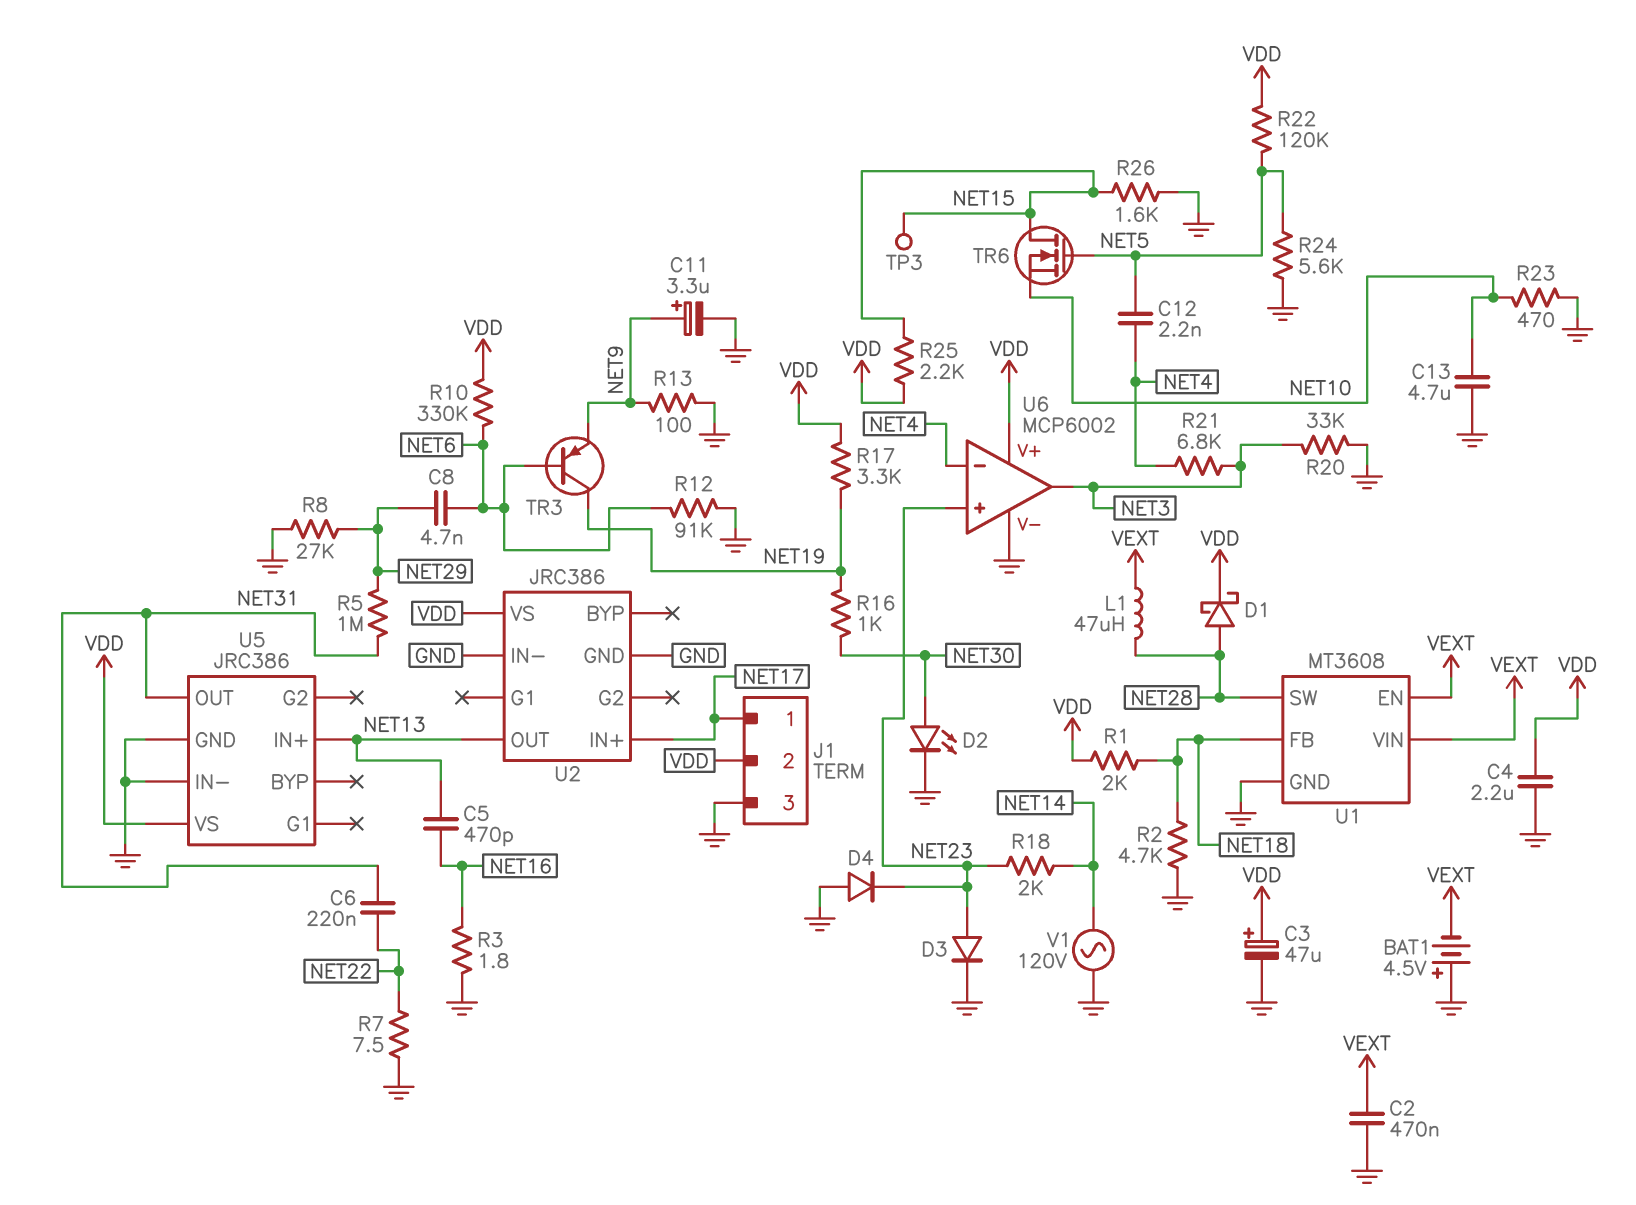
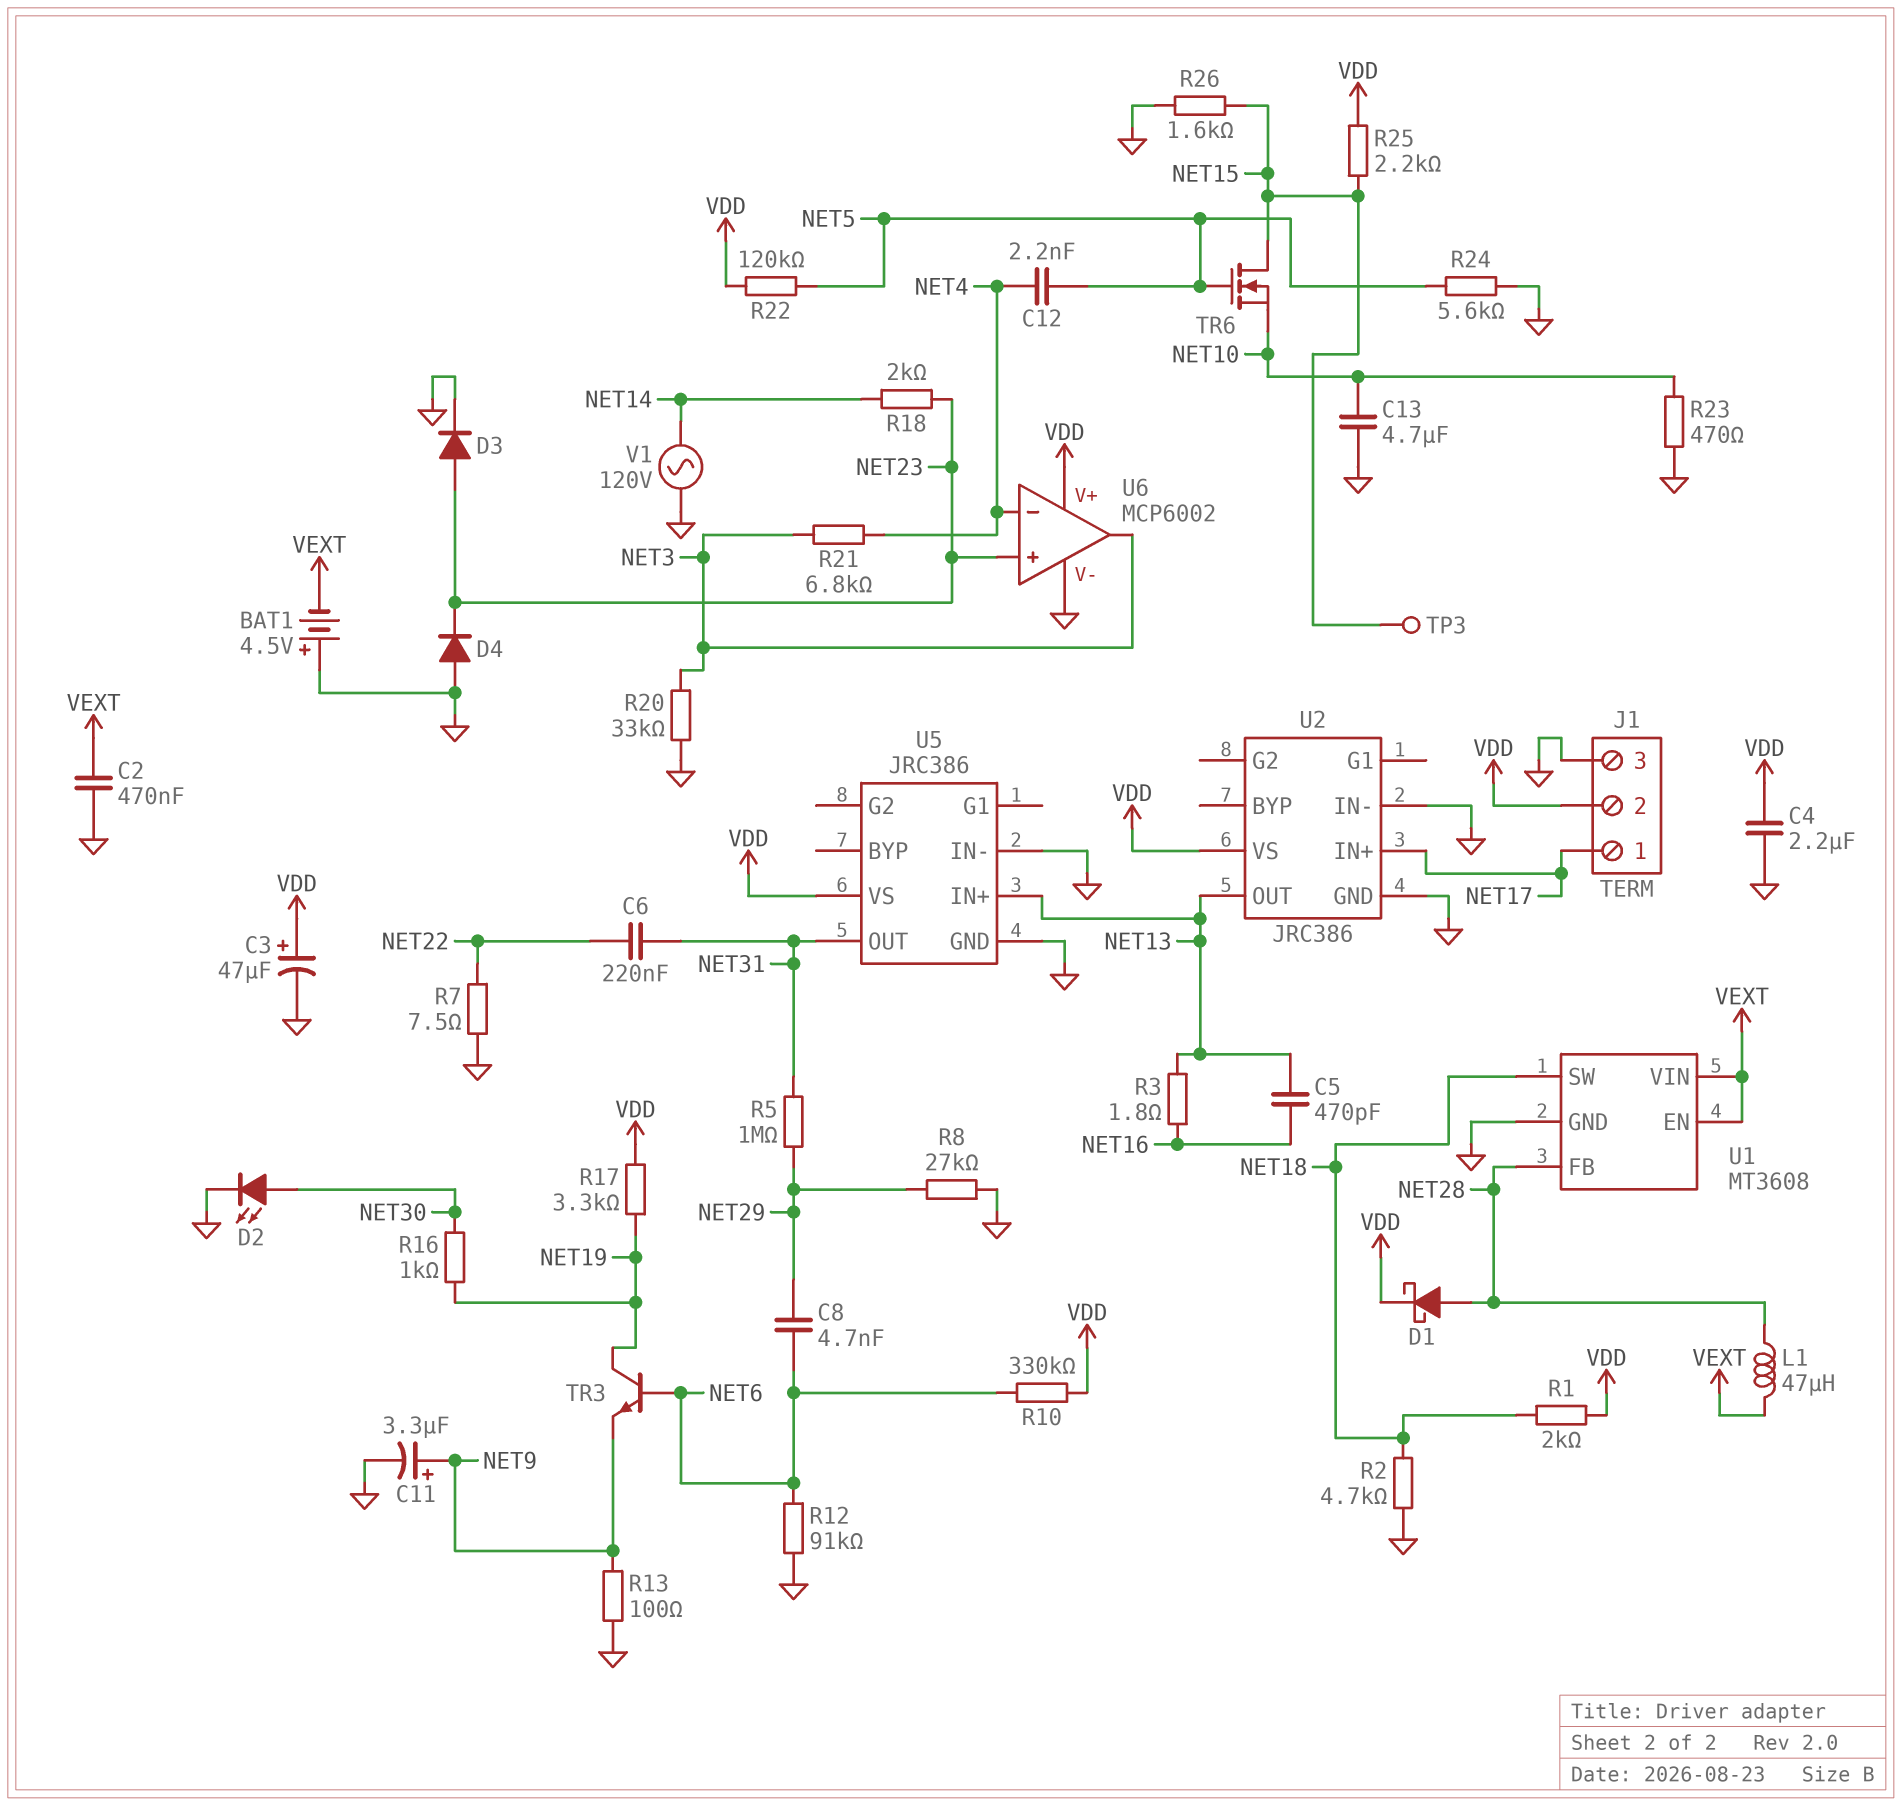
R3: 1.8 (GND, NET16) -> 1.8 (NET13, NET16)
TR3: PNP (B NET6, C NET19, E NET9) -> NPN (B NET6, C NET19, E NET9)
U1 pin FB: NET18 -> NET28
U1 pin SW: NET28 -> NET18

